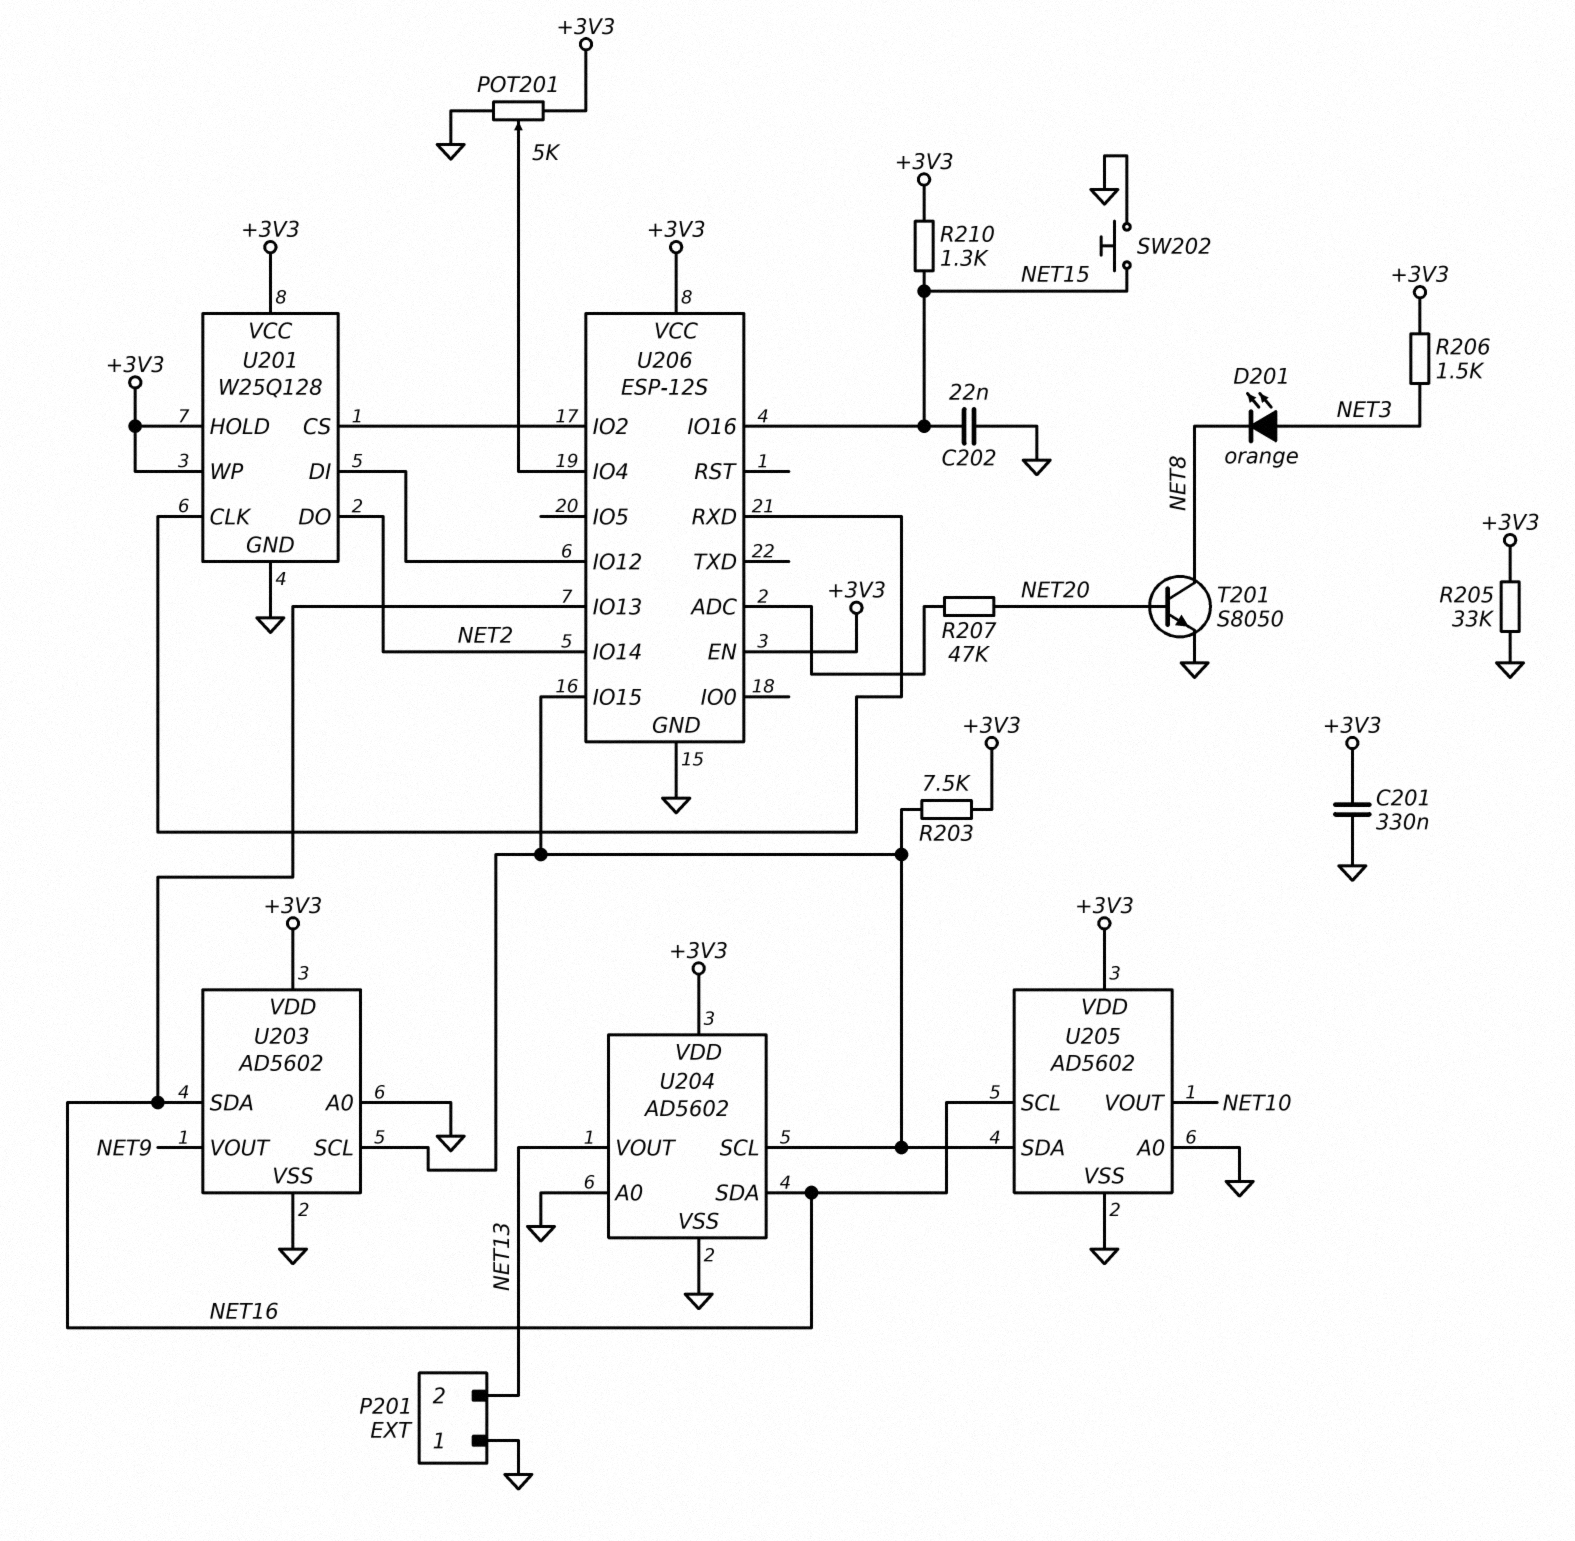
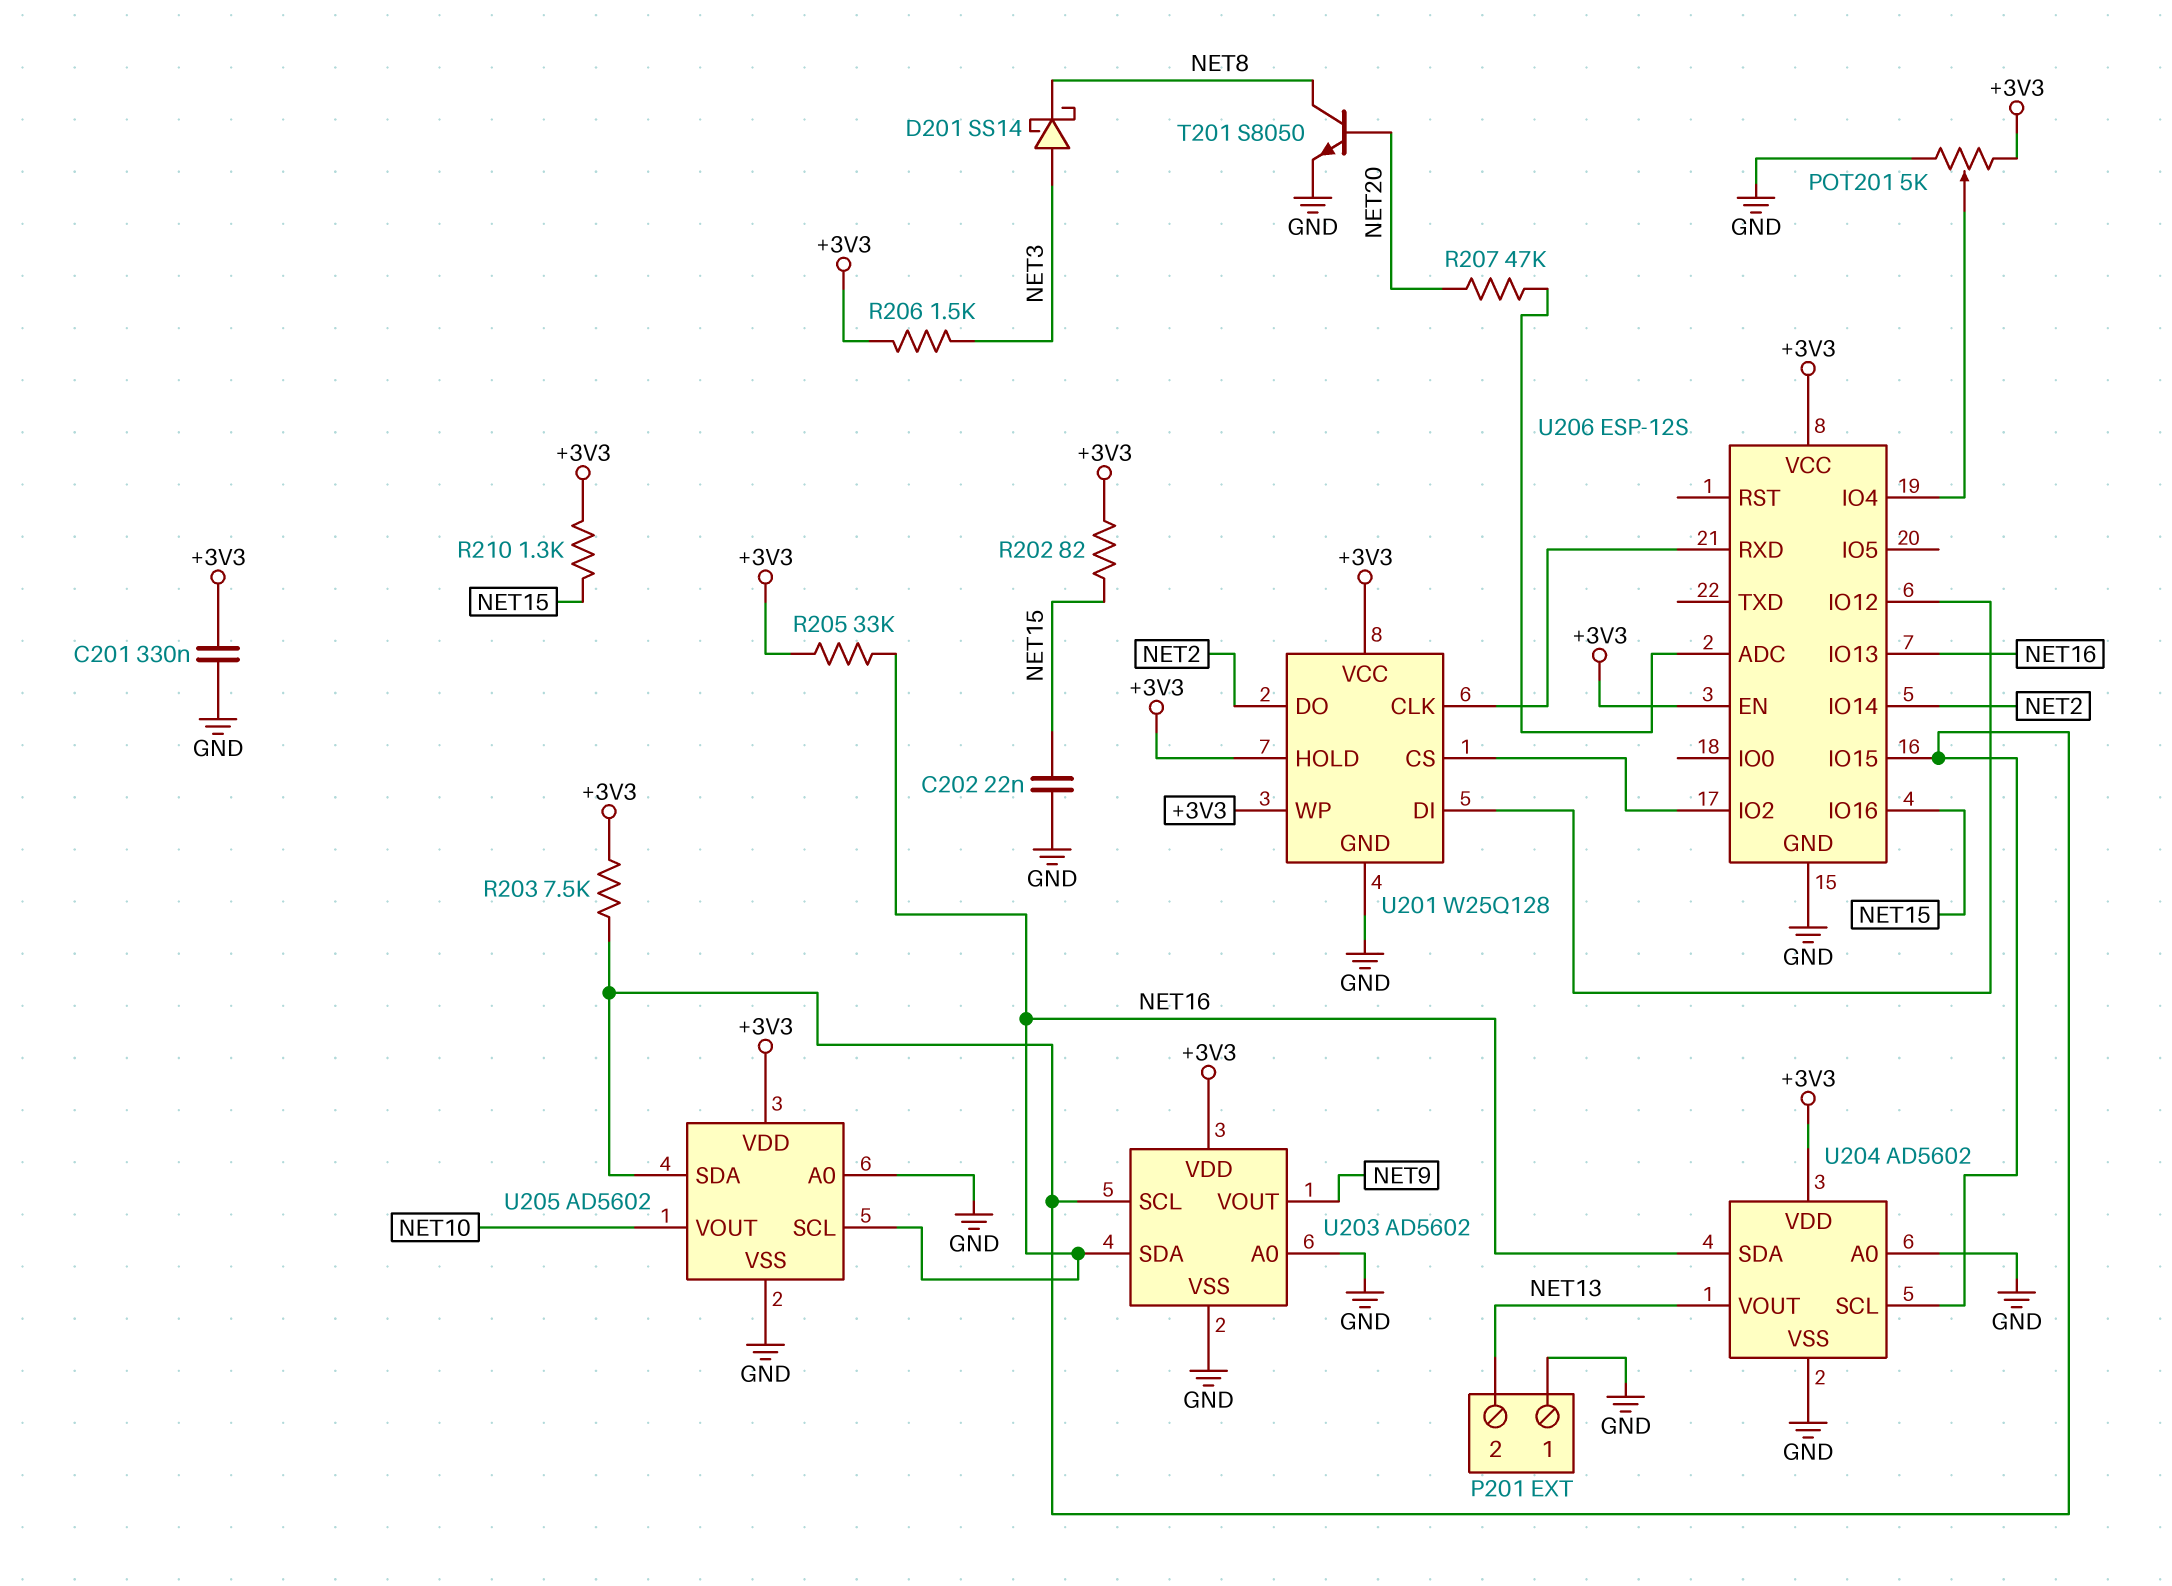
D201: LED orange (A NET3, K NET8) -> schottky SS14 (A NET3, K NET8)
R202: none -> 82 (+3V3, NET15)
R205: 33k (+3V3, GND) -> 33k (+3V3, NET16)
SW202: button (GND, NET15) -> none

